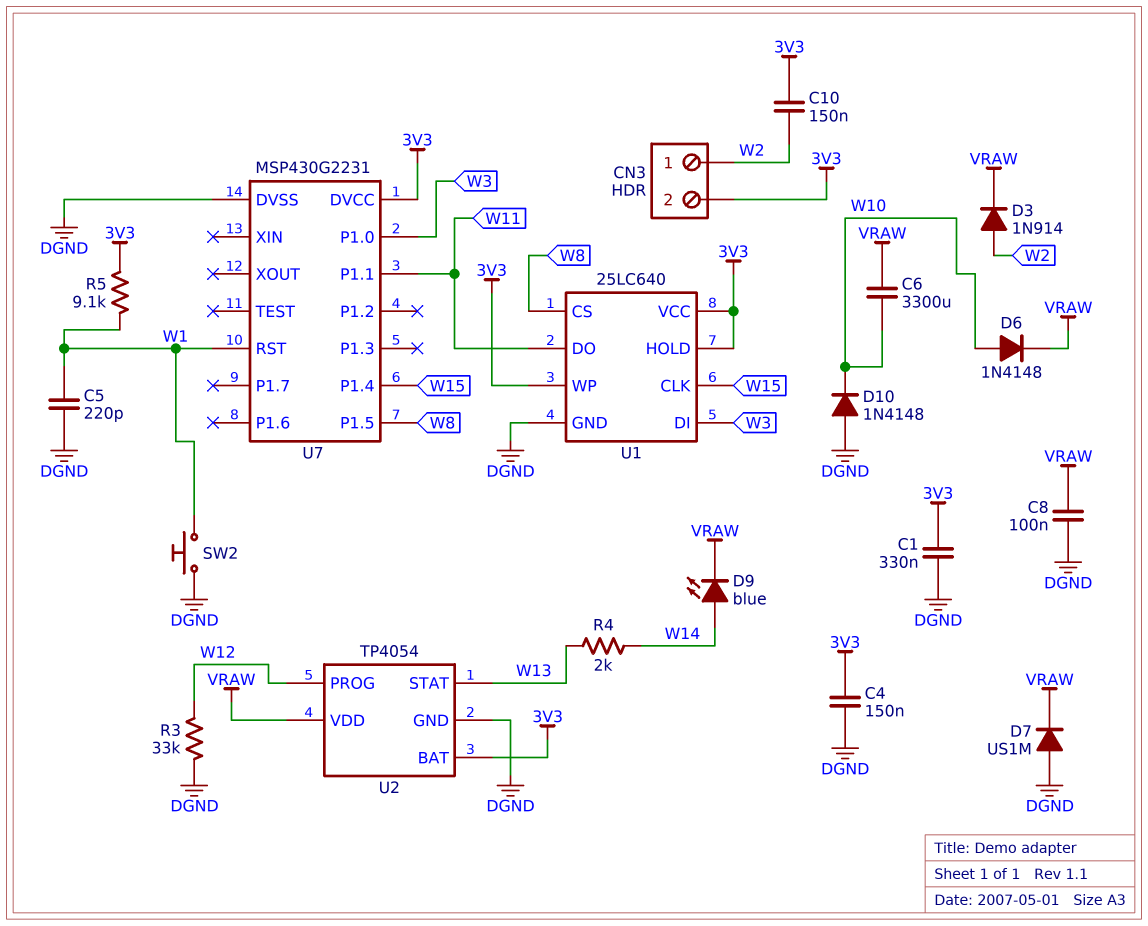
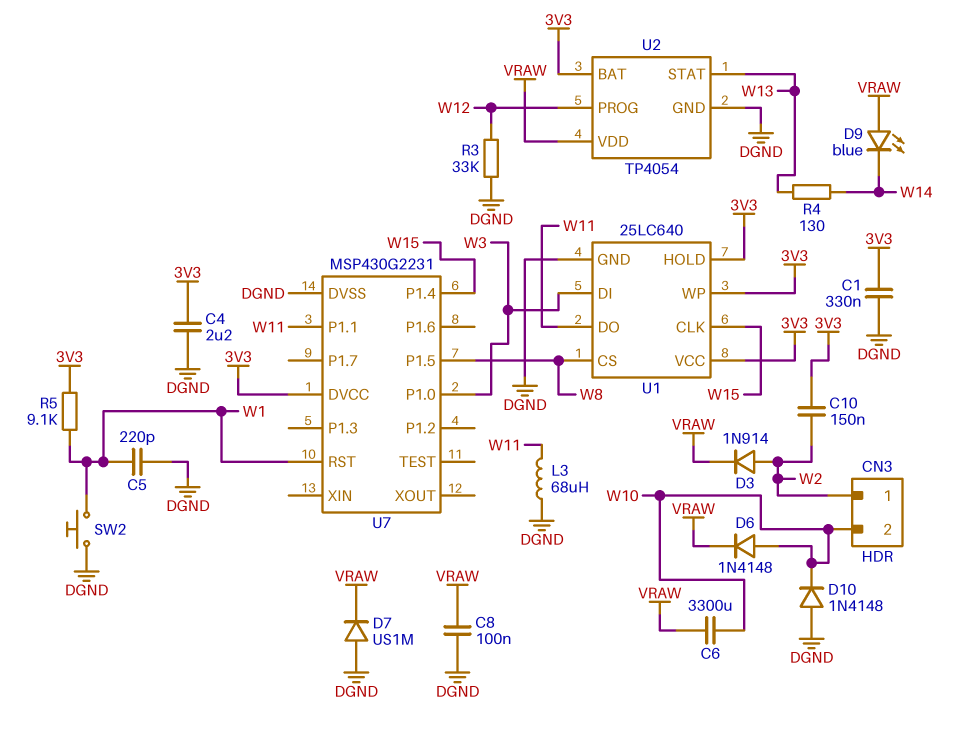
C4: 150nF (3V3, DGND) -> 2.2uF (3V3, DGND)
CN3 pin 2: 3V3 -> W10
D9: LED blue (A W14, K VRAW) -> LED blue (A VRAW, K W14)
L3: none -> 68uH (DGND, W11)
R4: 2k (W13, W14) -> 130 (W13, W14)

